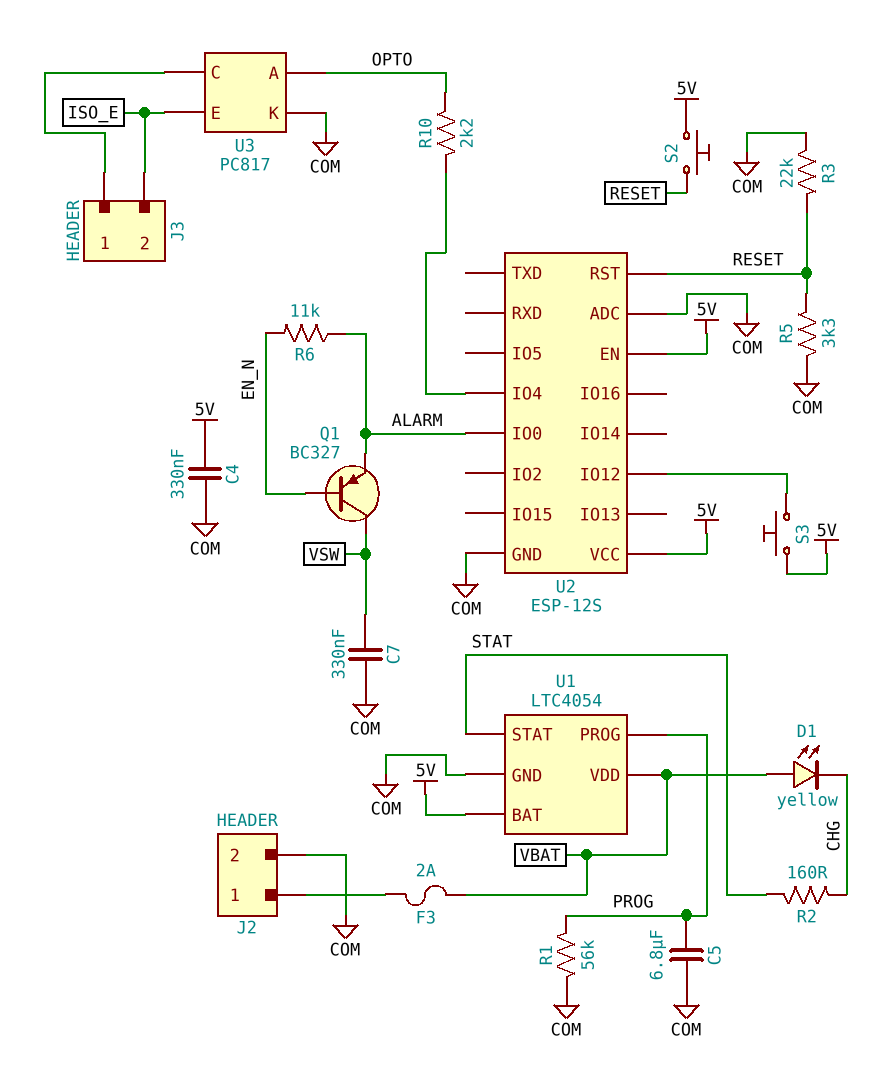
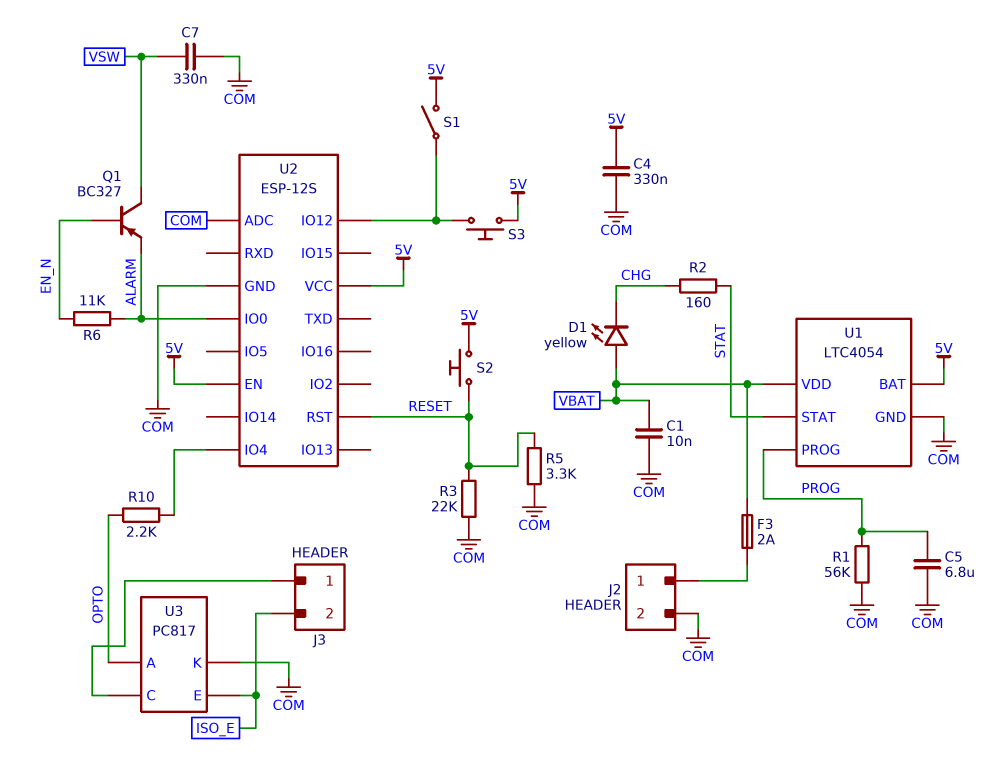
C1: none -> 10nF (COM, VBAT)
S1: none -> switch (5V, U2/IO12)

